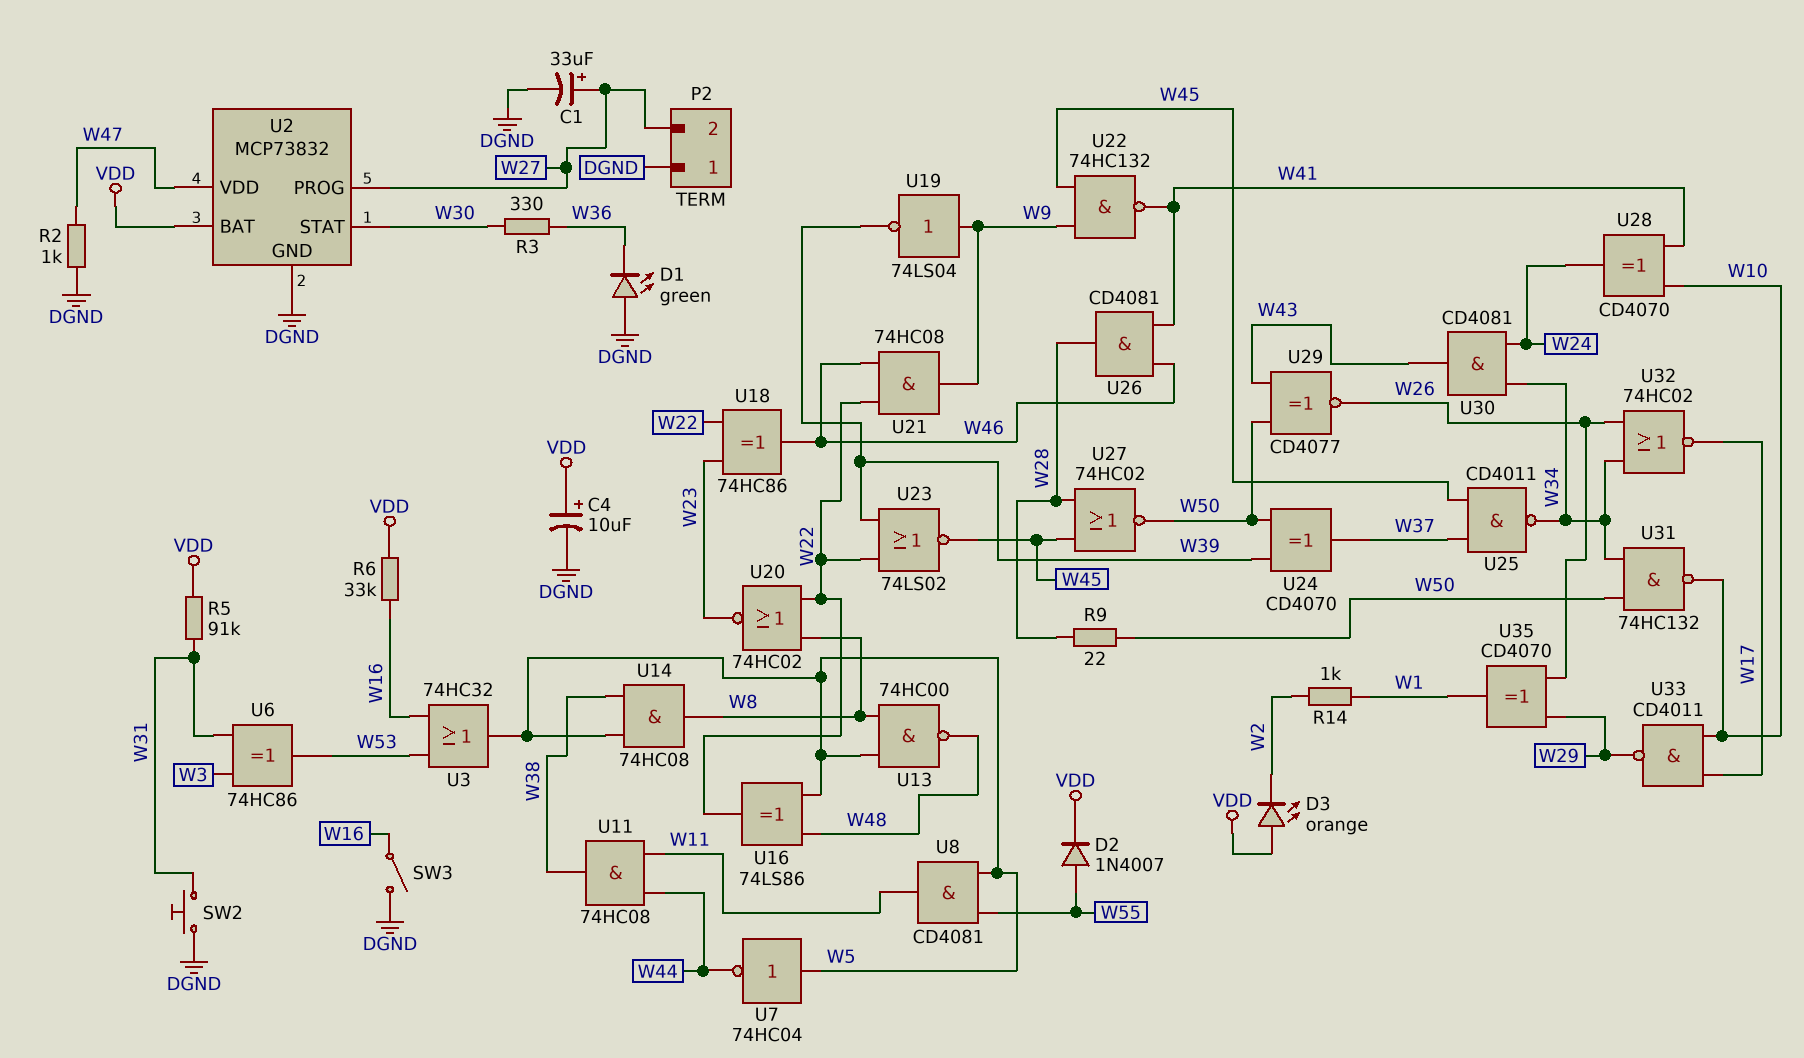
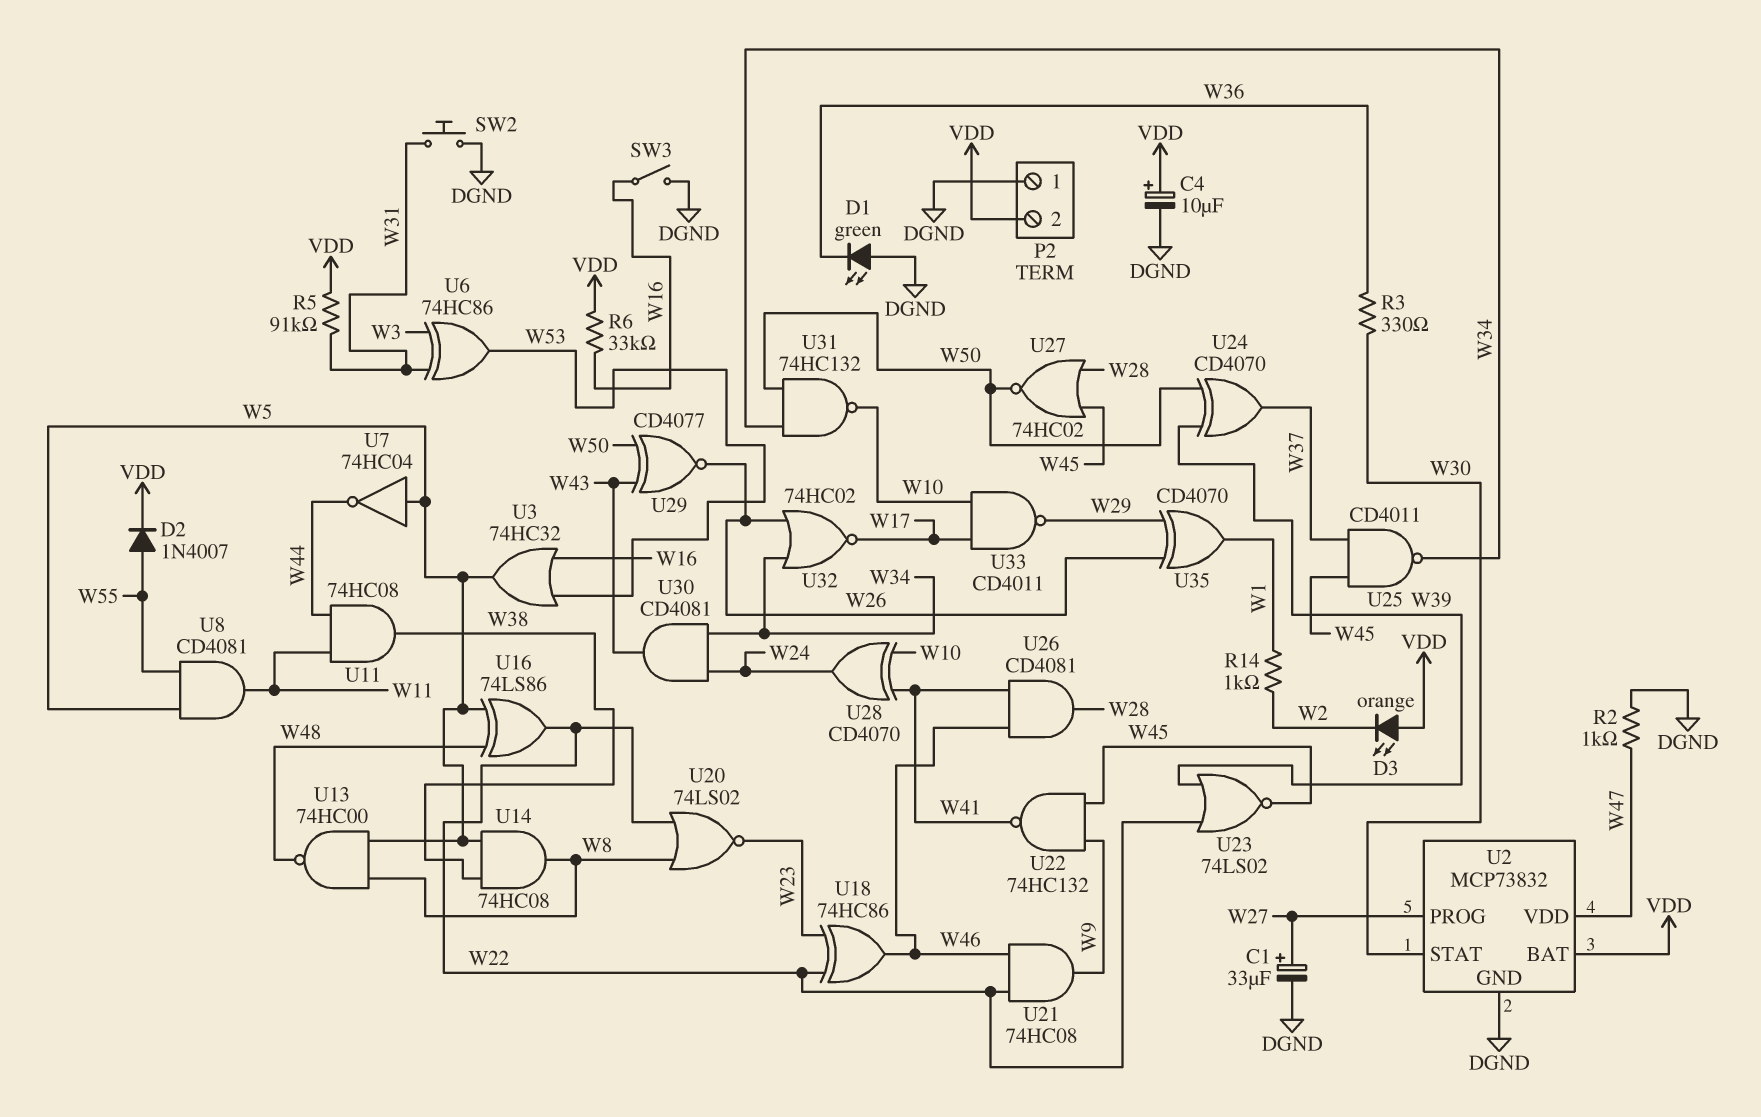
P2 pin 2: W27 -> VDD
R9: 22 (W28, W50) -> none
U19: NOT 74LS04 (in W9, out W39) -> none
U20: NOR 74HC02 (in W8, in W22, out W23) -> NOR 74LS02 (in W8, in W22, out W23)

